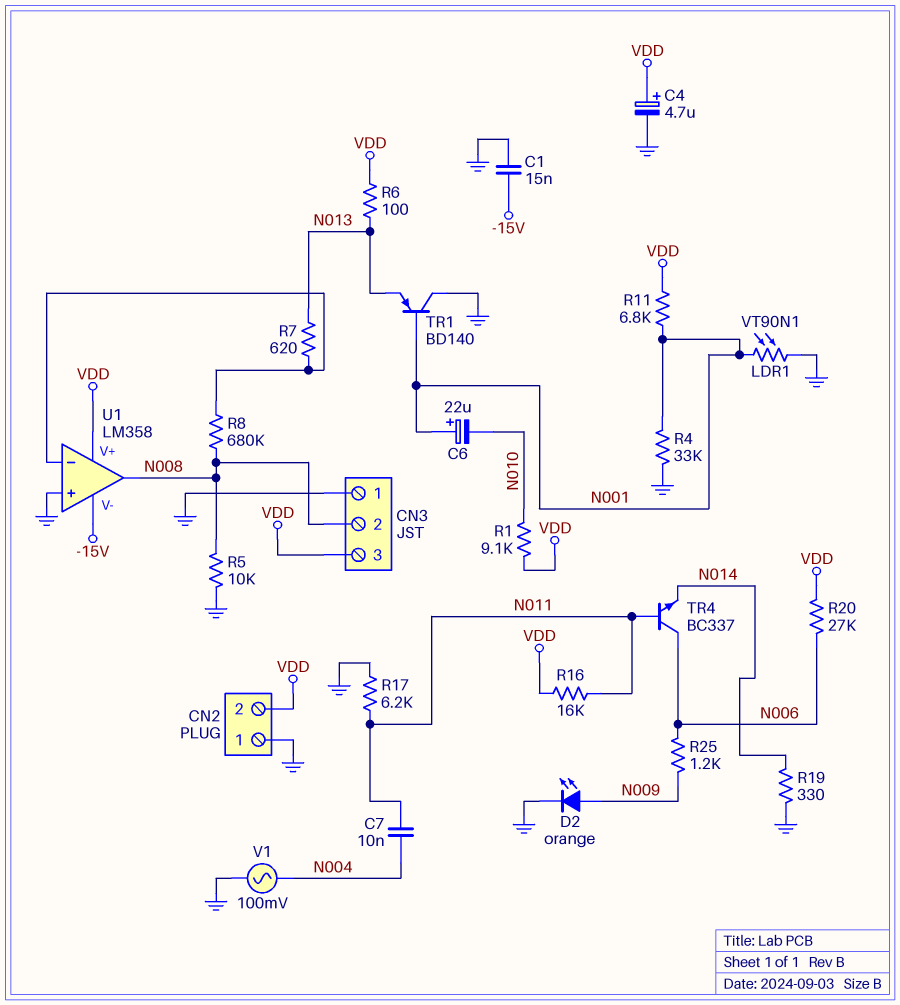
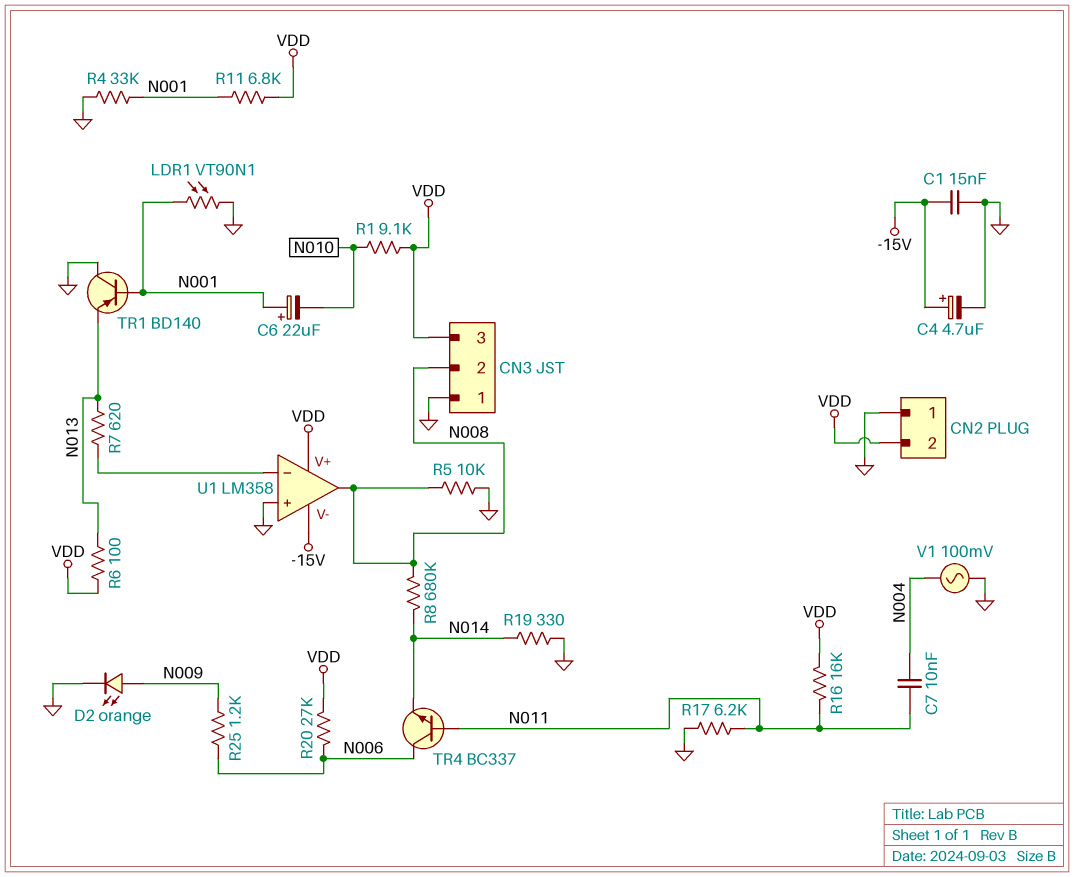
C4: 4.7uF (plus VDD, minus GND) -> 4.7uF (plus -15V, minus GND)
R8: 680k (N008, U1/in-) -> 680k (N008, N014)

